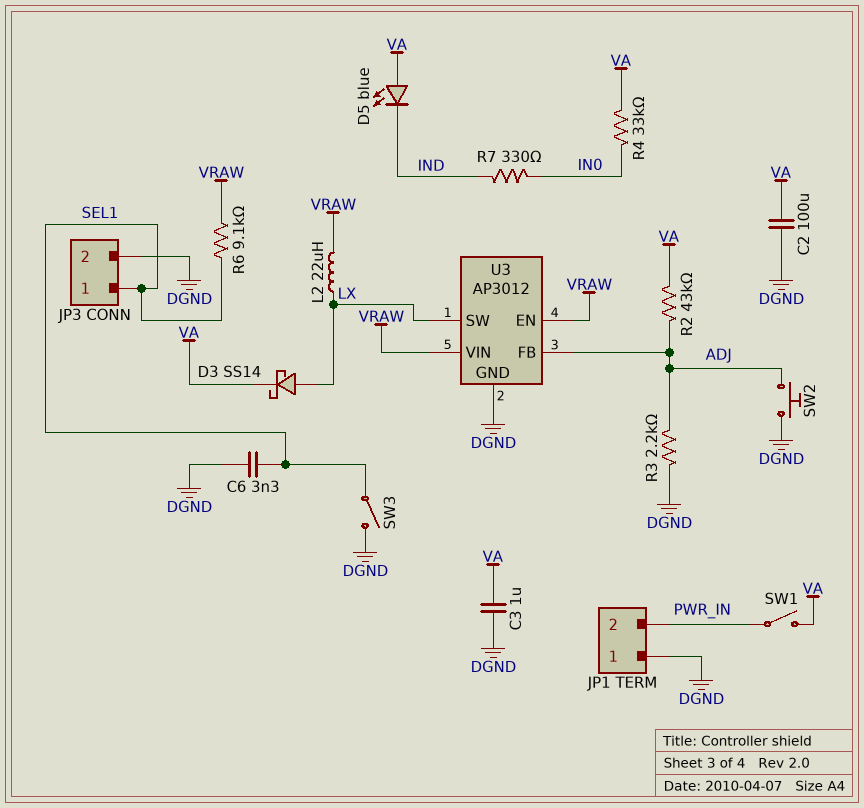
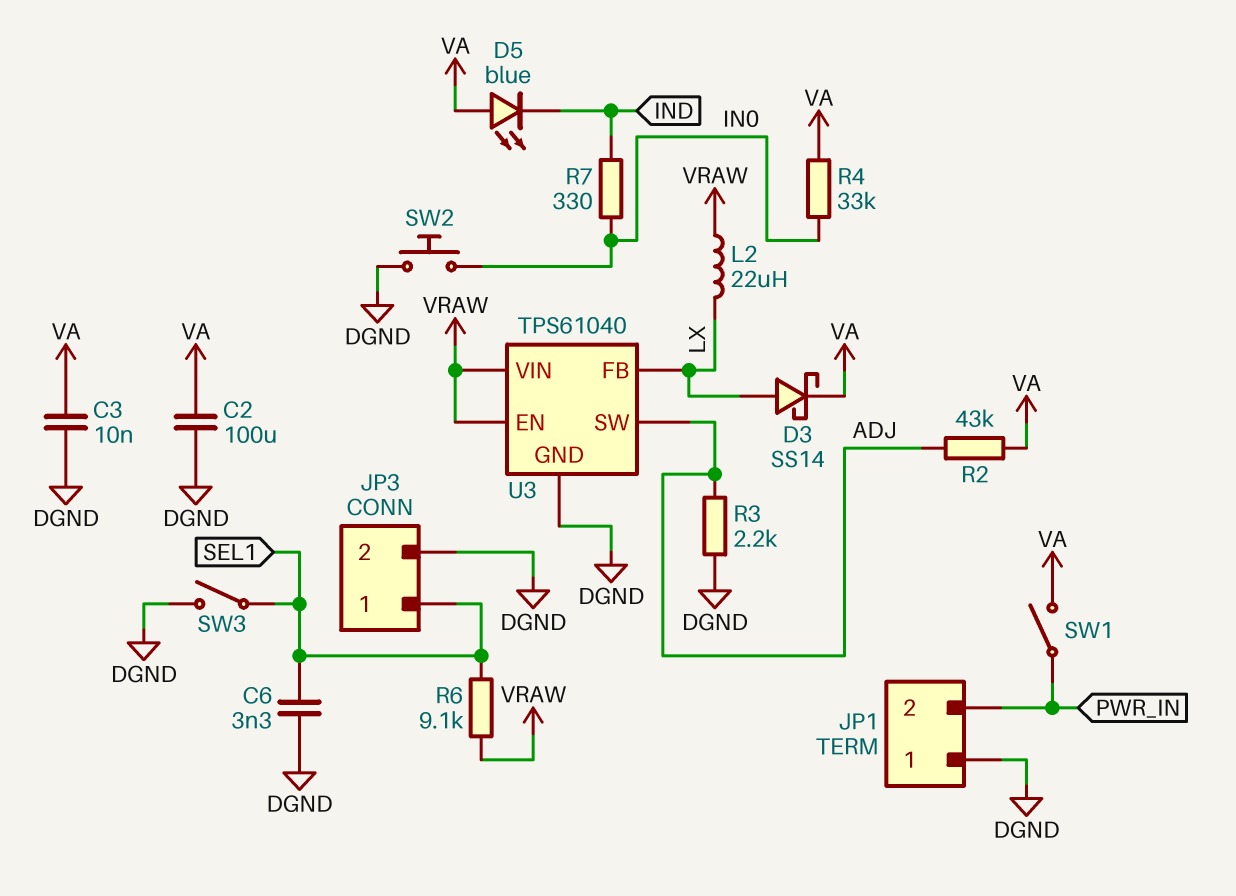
C3: 1uF (DGND, VA) -> 10nF (DGND, VA)
SW2: button (ADJ, DGND) -> button (DGND, IN0)
U3: AP3012 -> TPS61040
U3 pin FB: ADJ -> LX
U3 pin SW: LX -> ADJ

